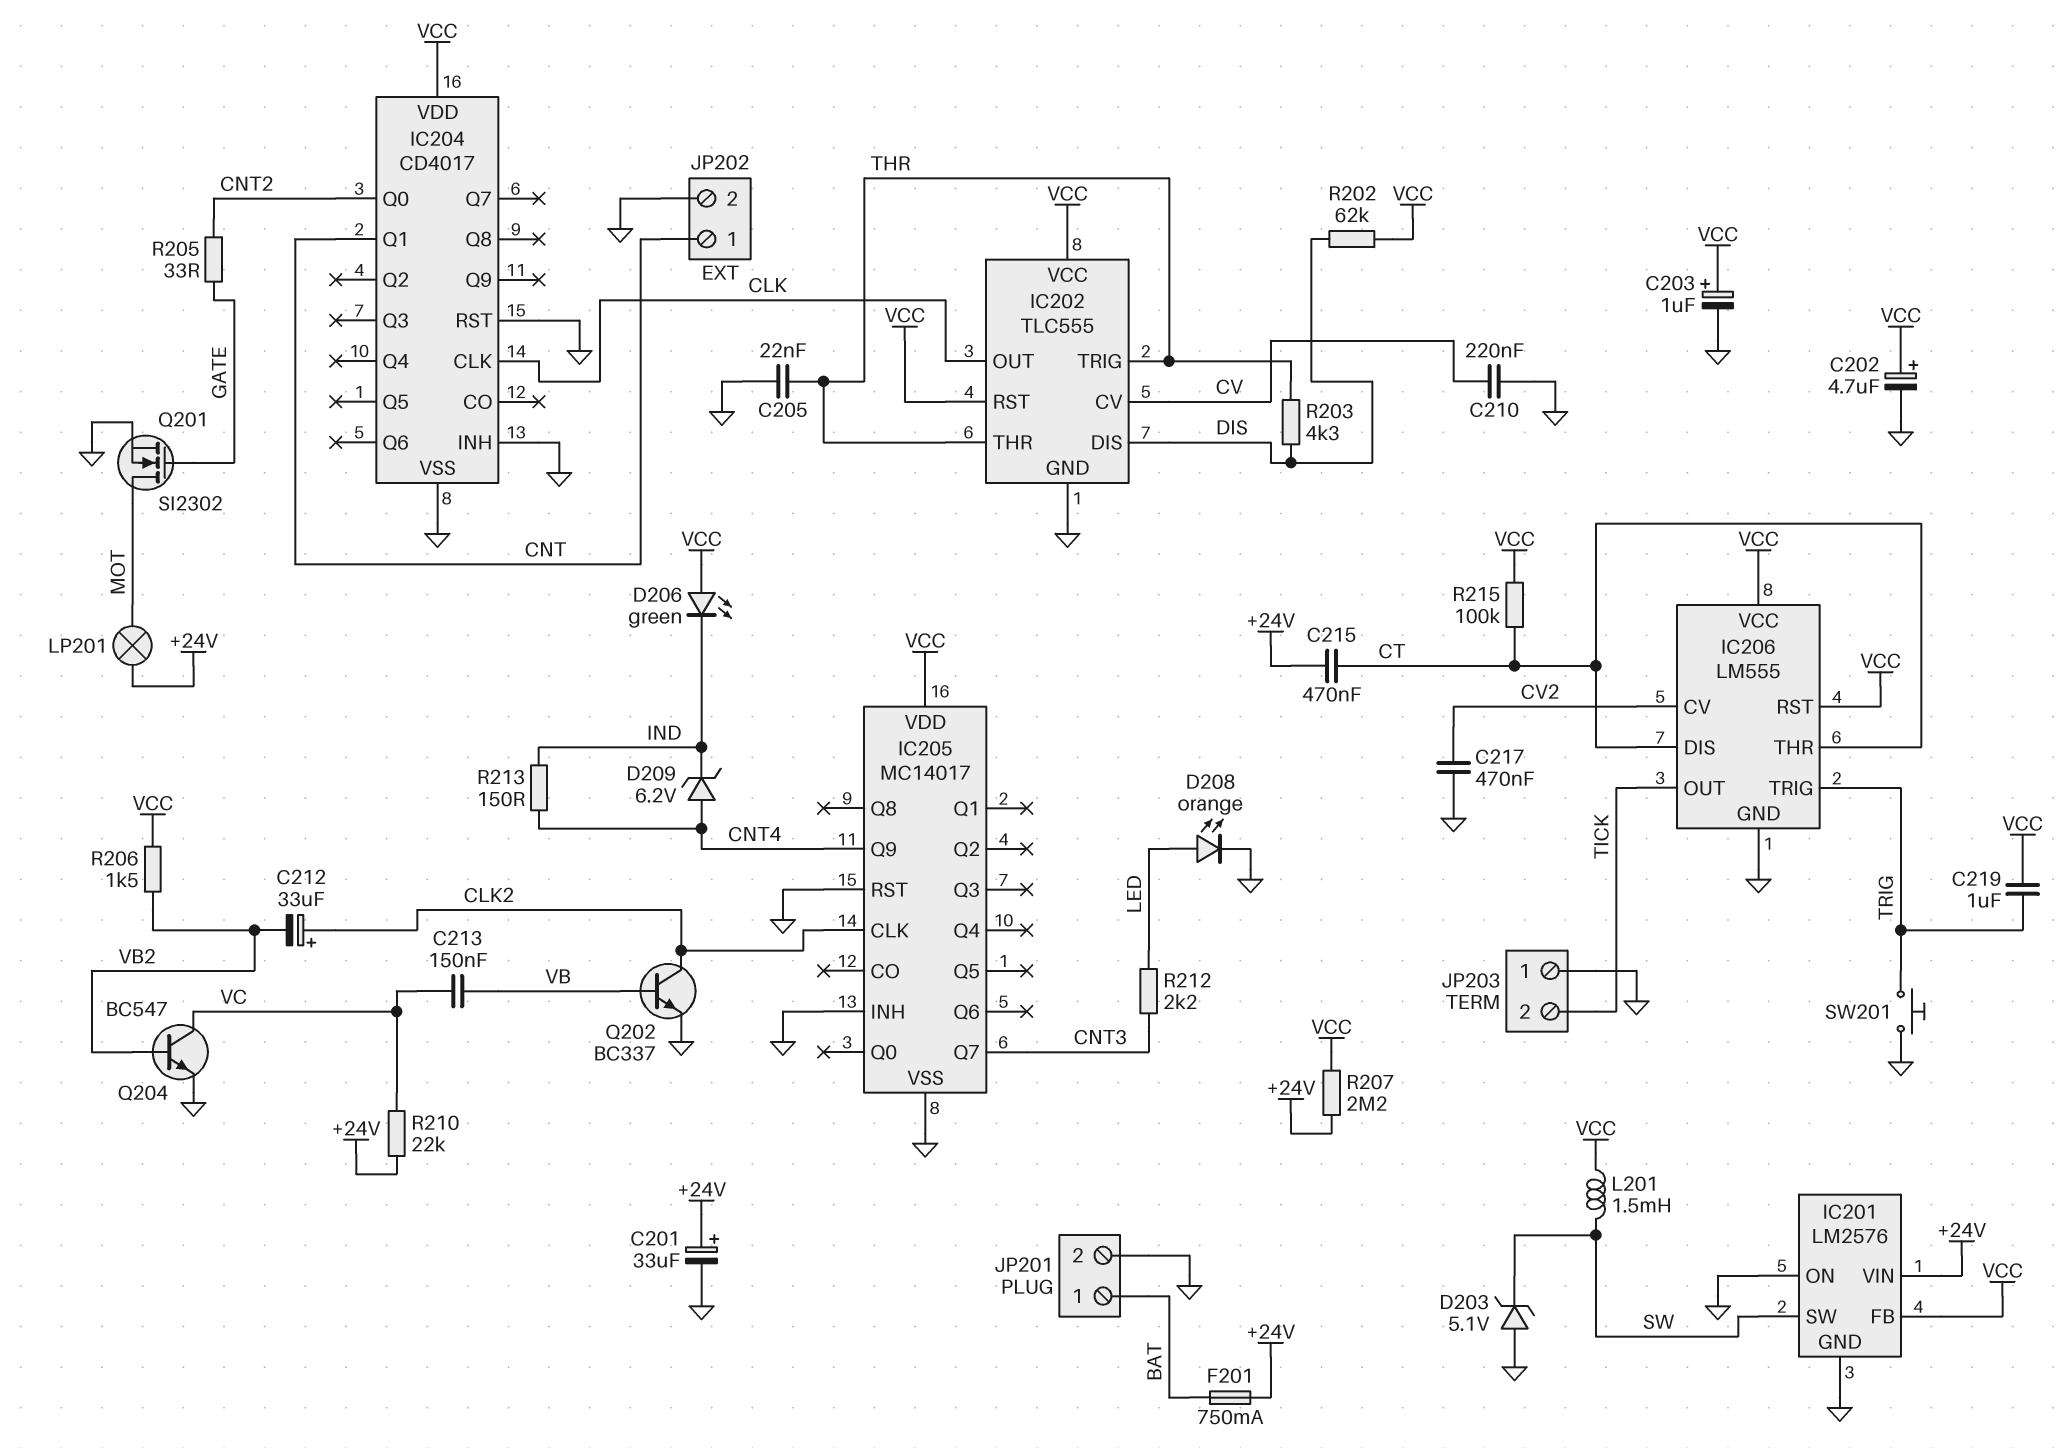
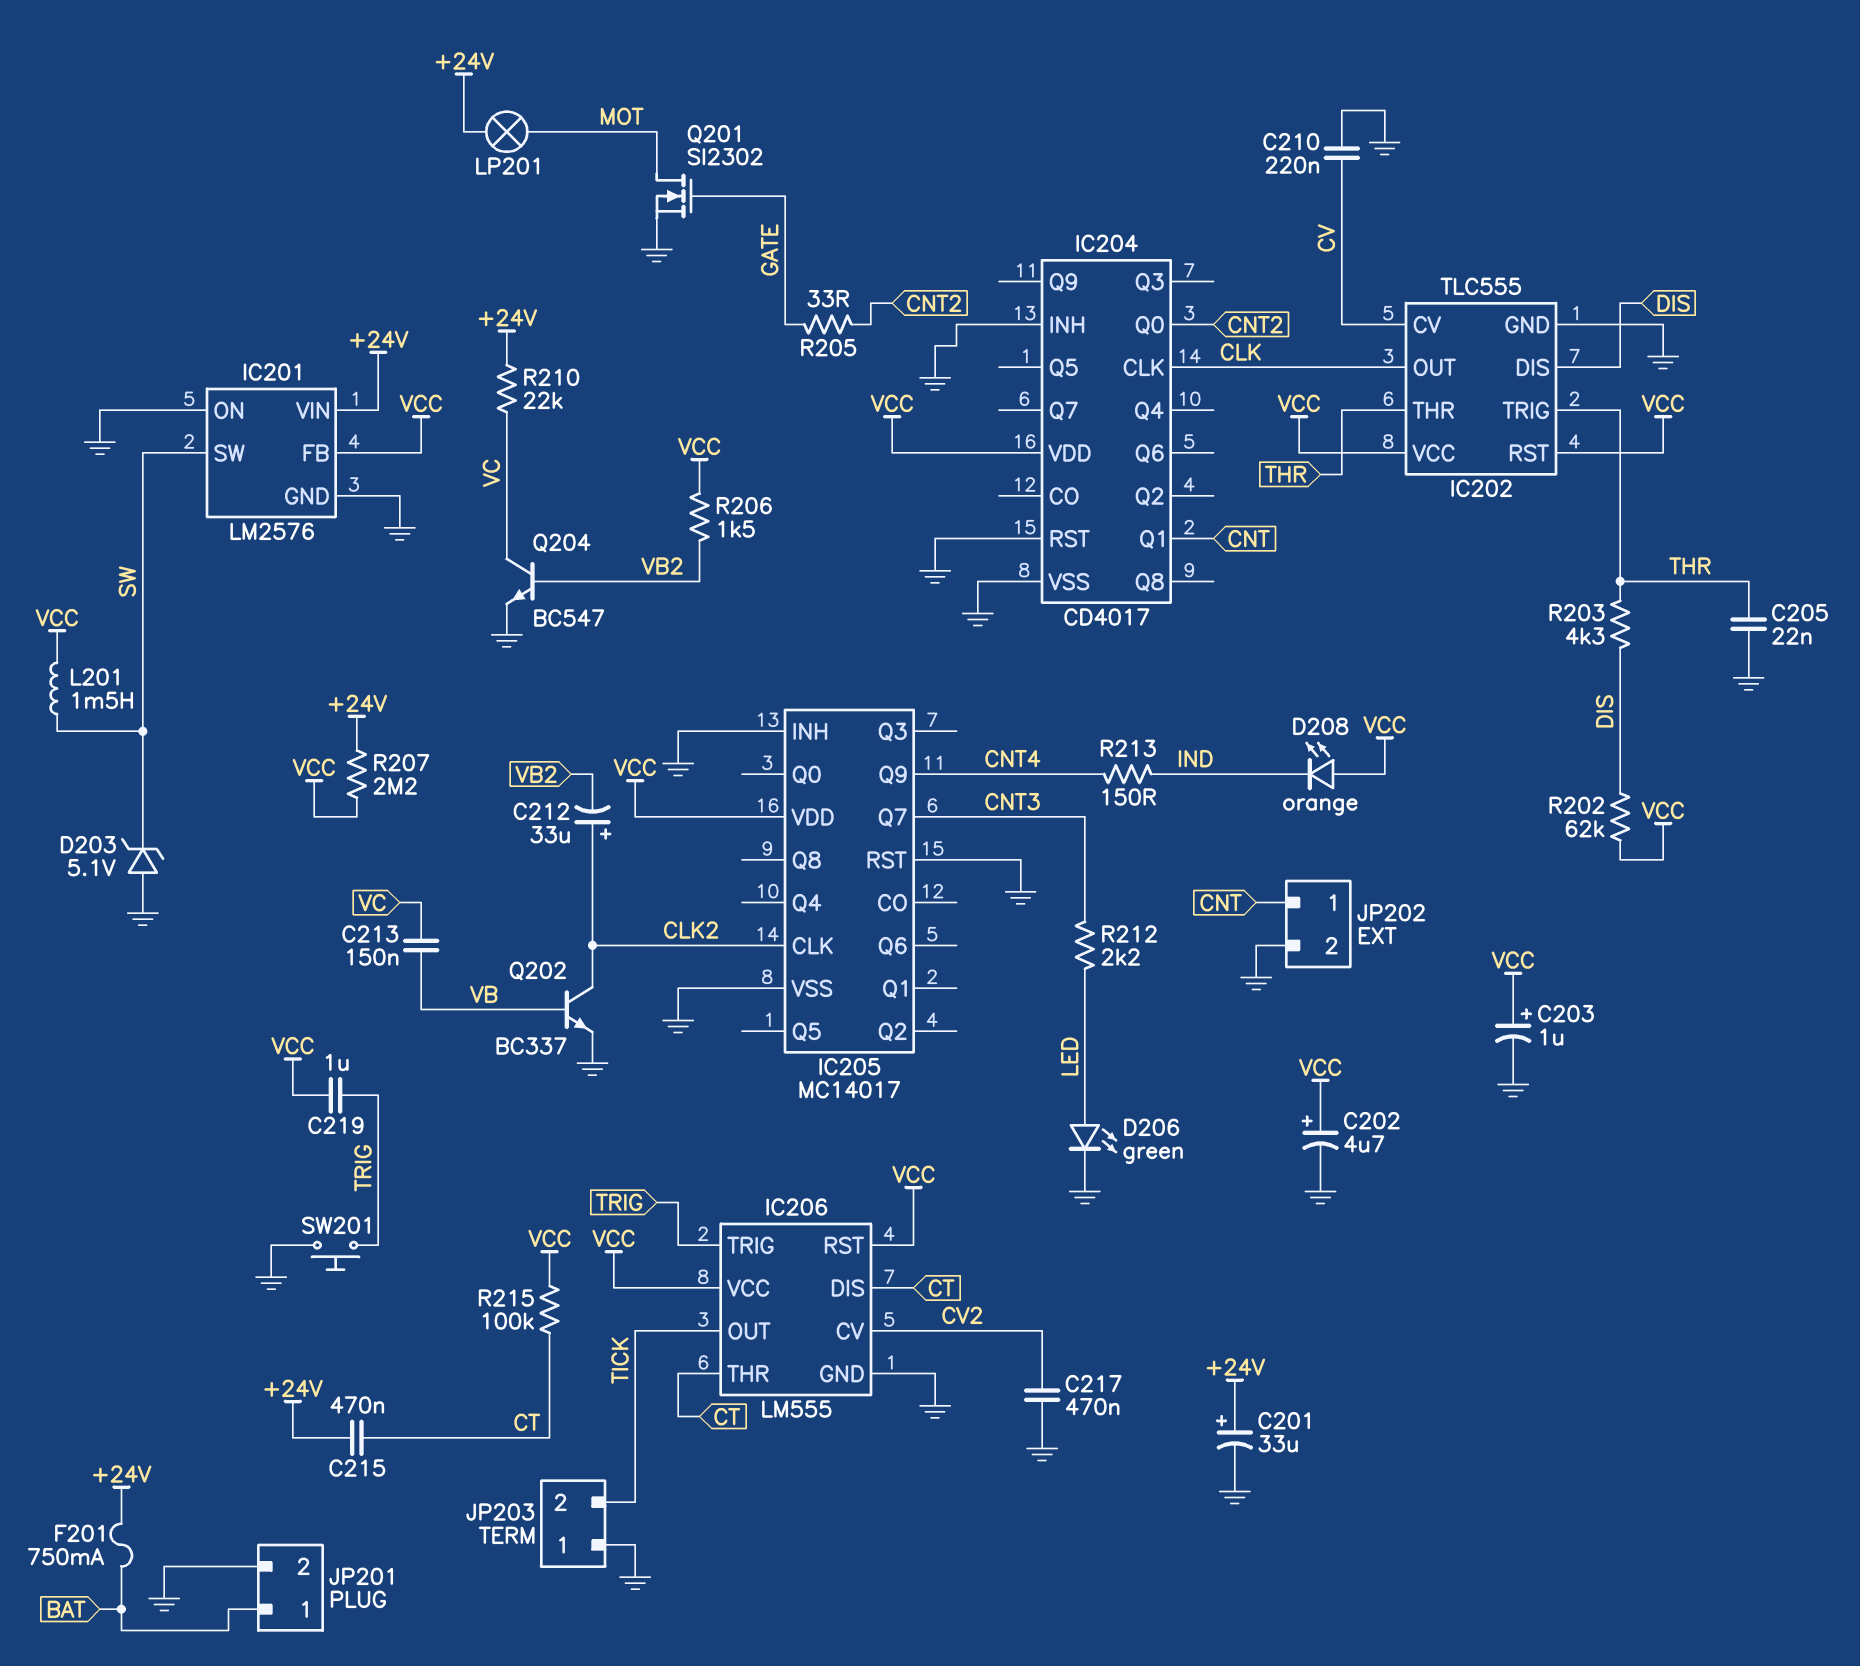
D206: LED green (A VCC, K IND) -> LED green (A LED, K GND)
D208: LED orange (A LED, K GND) -> LED orange (A VCC, K IND)
D209: zener 6.2V (A CNT4, K IND) -> none

